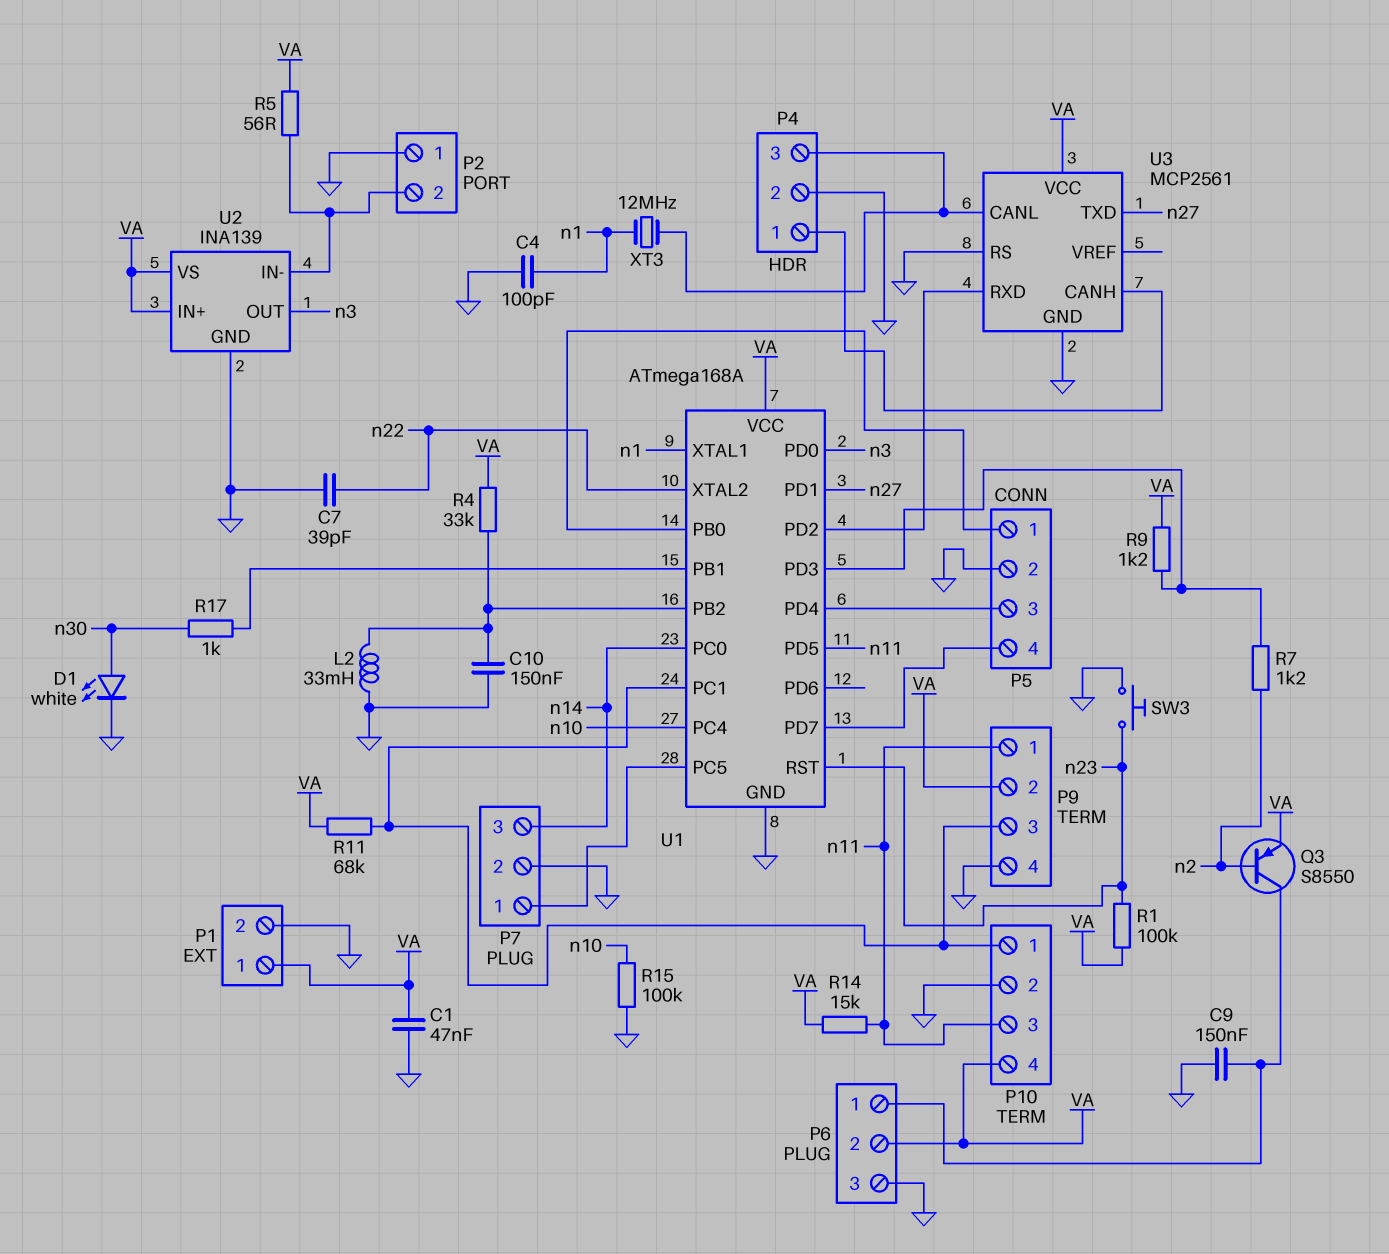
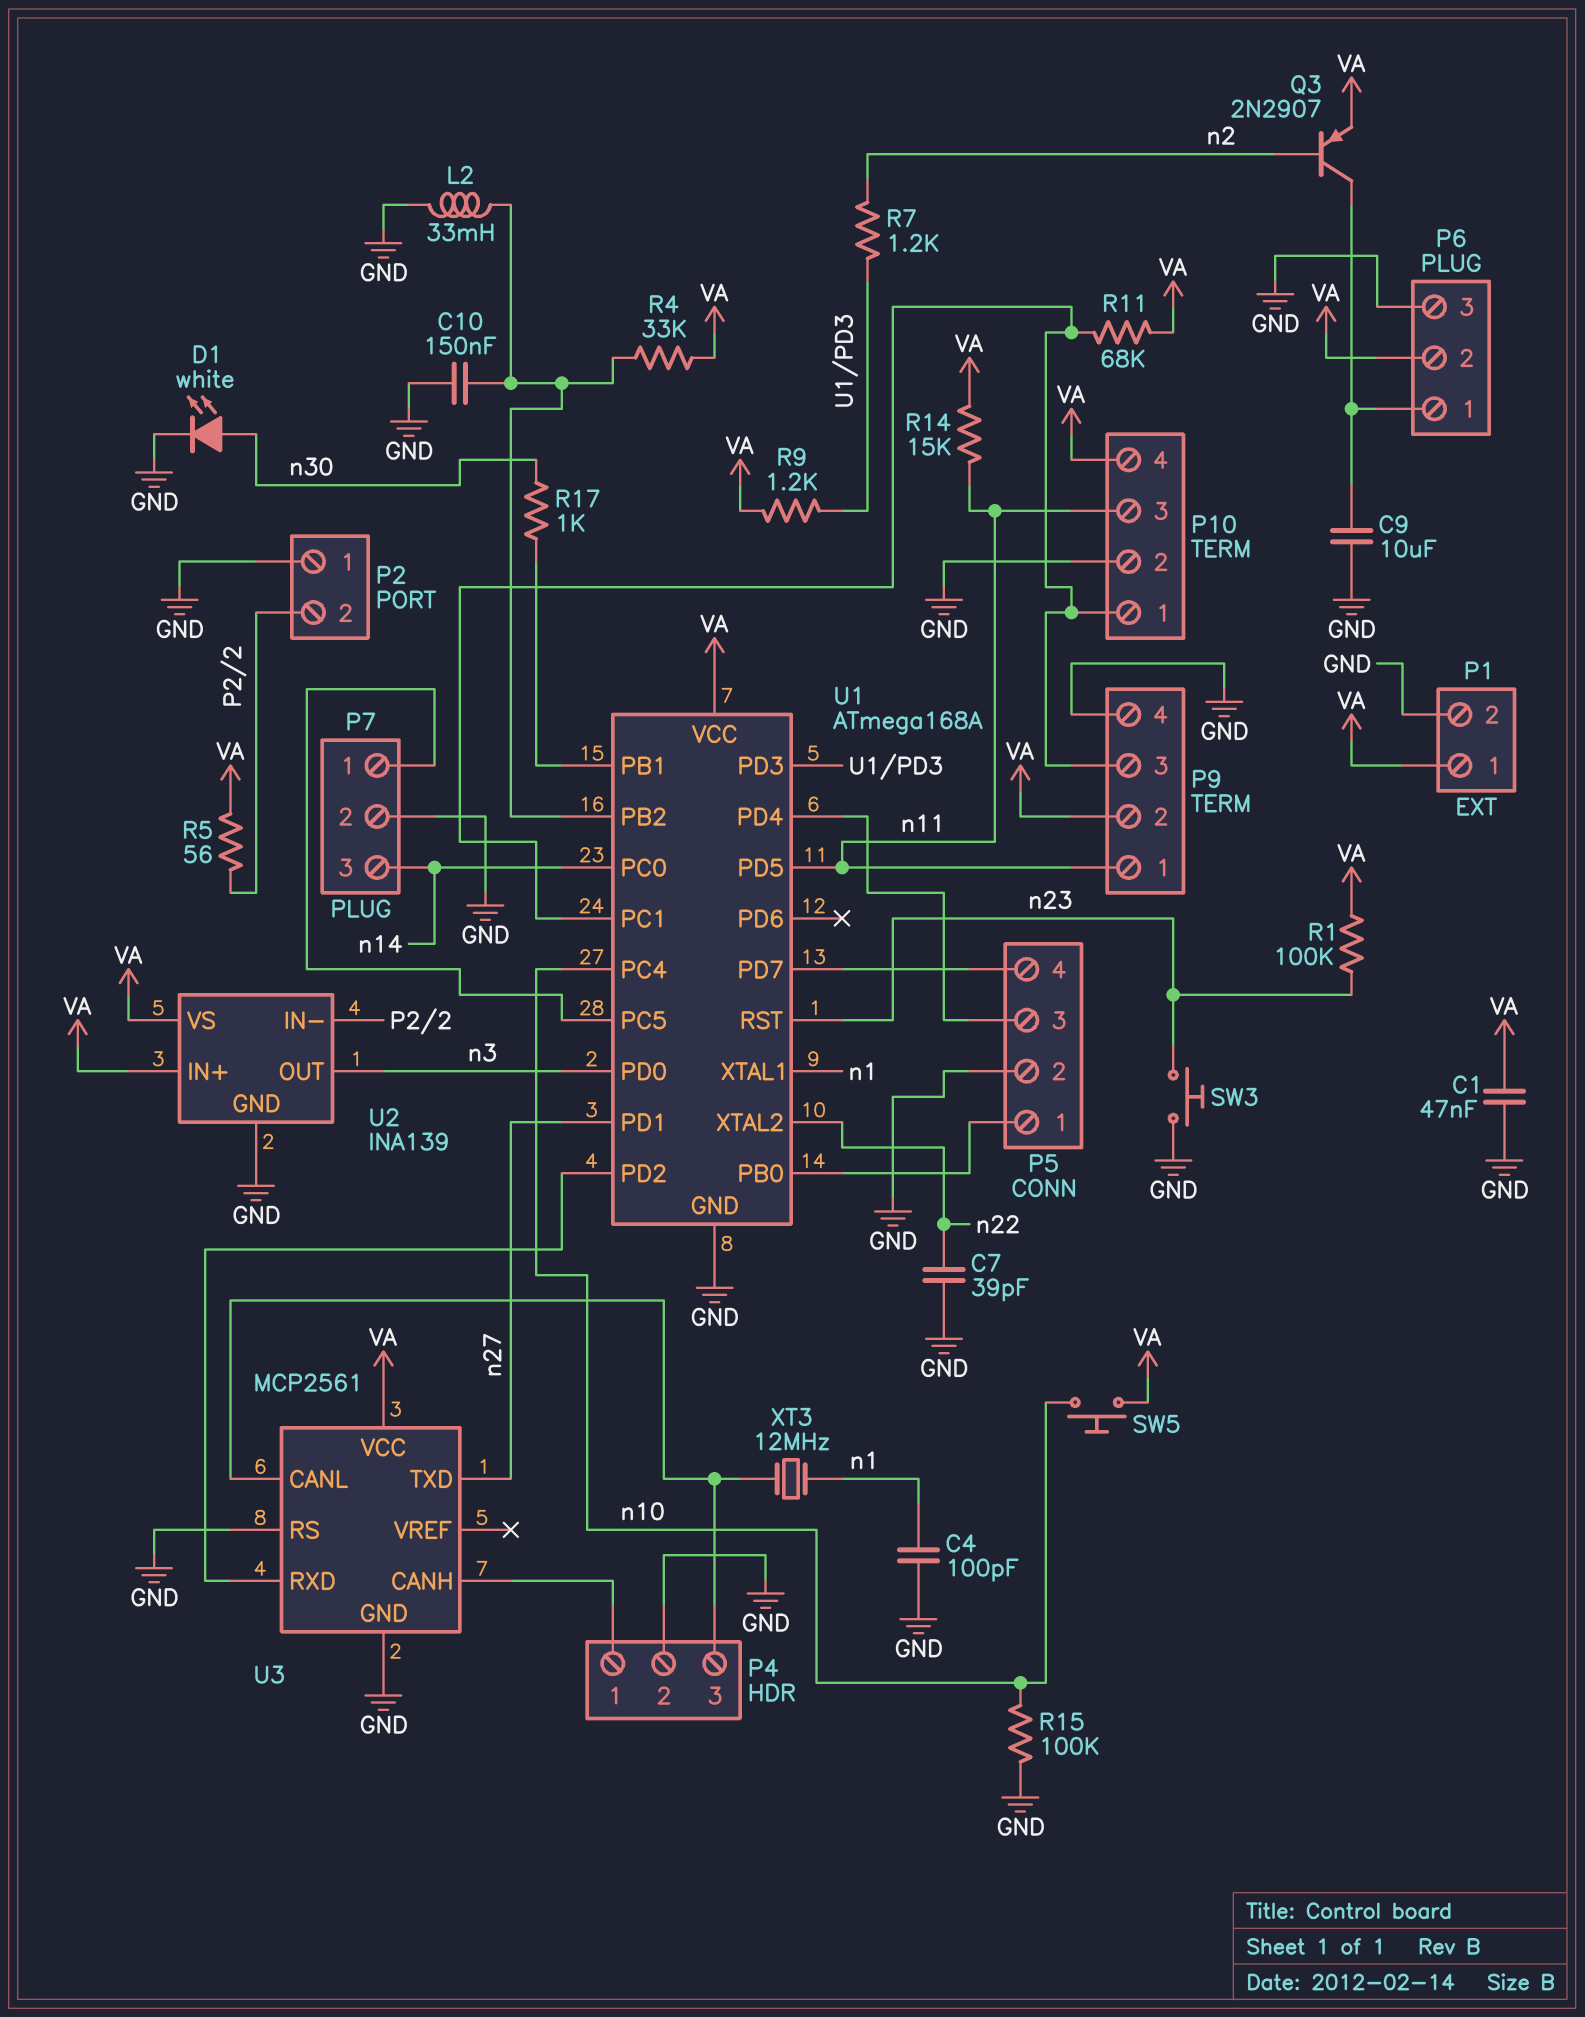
C9: 150nF (GND, P6/1) -> 10uF (GND, P6/1)
Q3: PNP S8550 (B n2, C P6/1, E VA) -> PNP 2N2907 (B n2, C P6/1, E VA)
SW5: none -> button (VA, n10)

